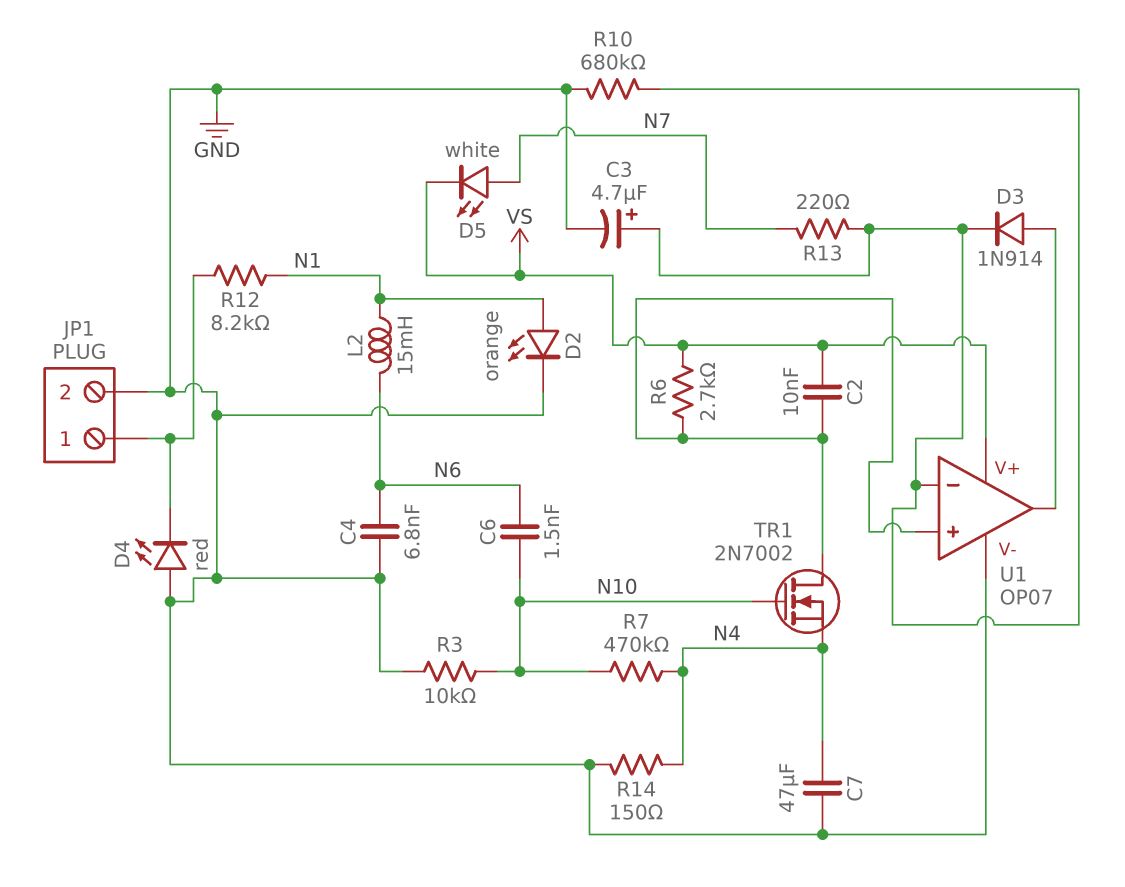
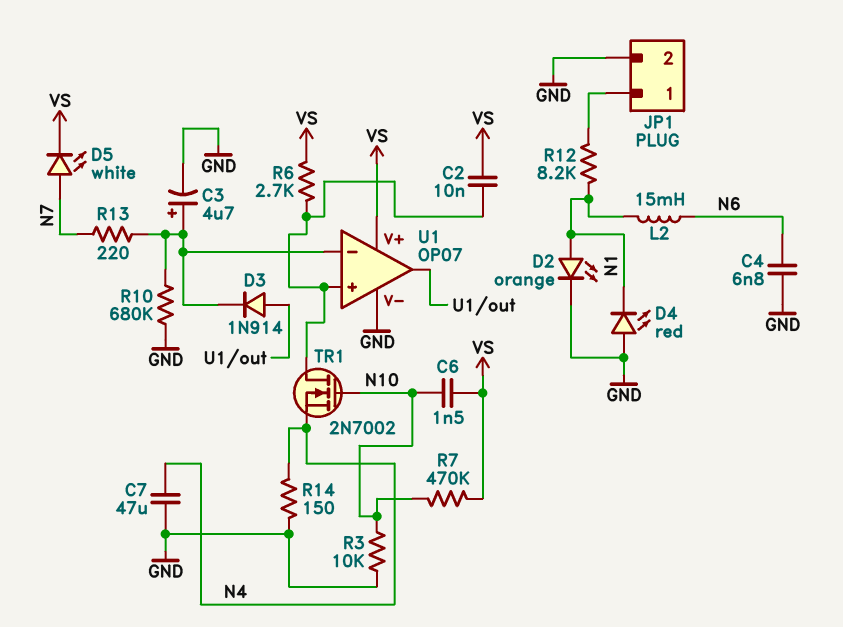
C6: 1.5nF (N6, N10) -> 1.5nF (N10, VS)
D4: LED red (A GND, K JP1/1) -> LED red (A GND, K N1)
R7: 470k (N4, N10) -> 470k (N10, VS)

